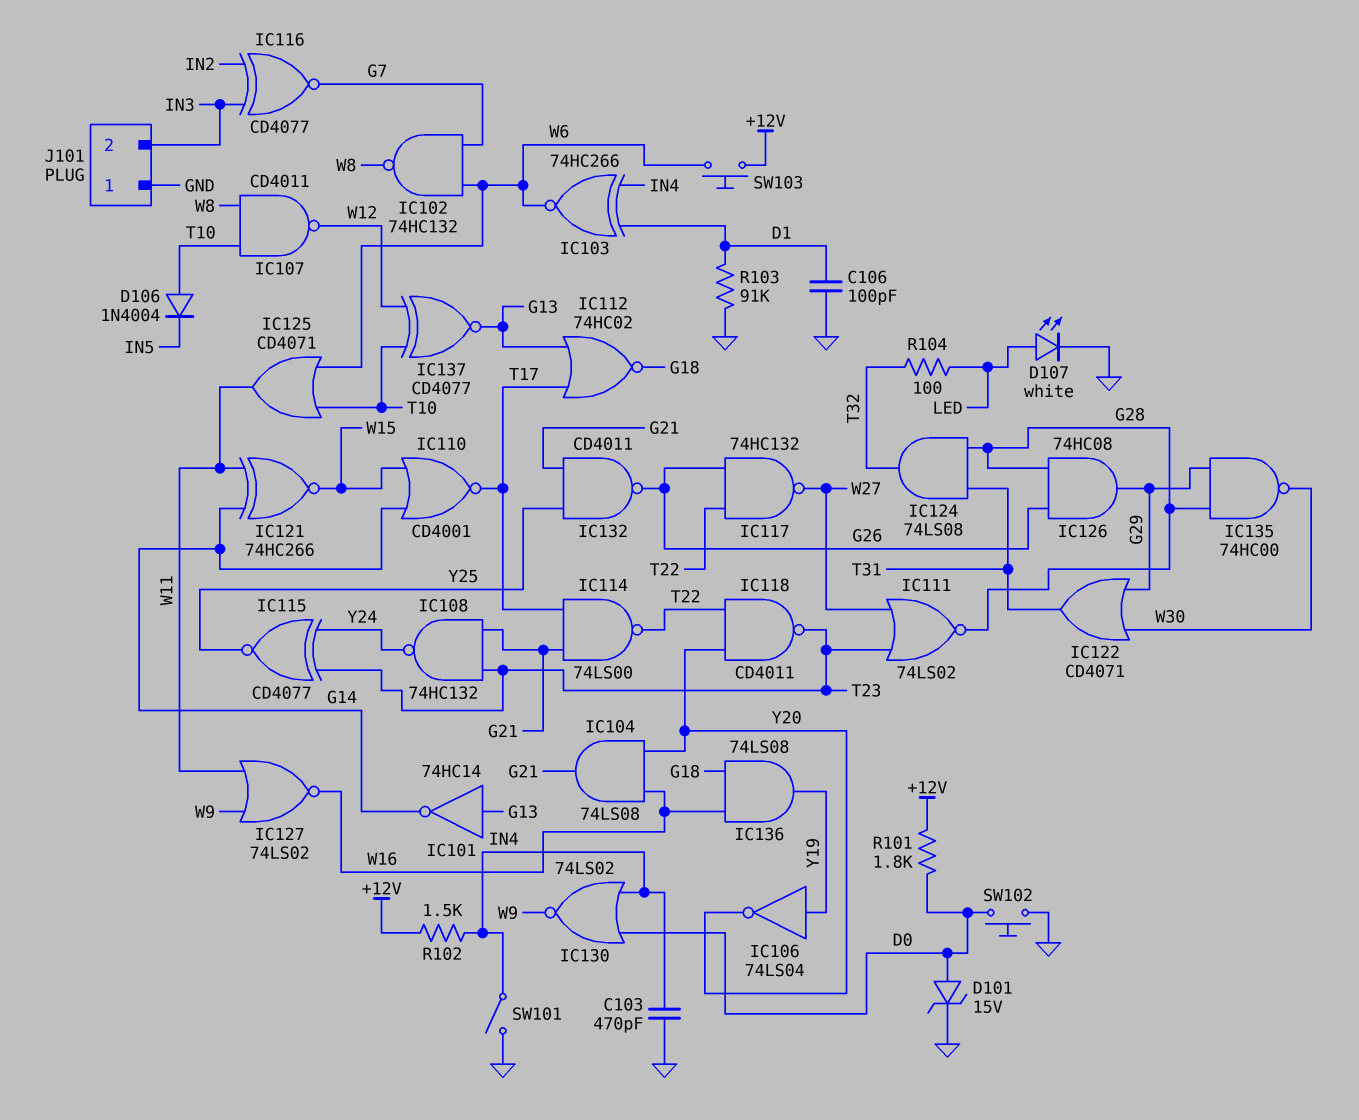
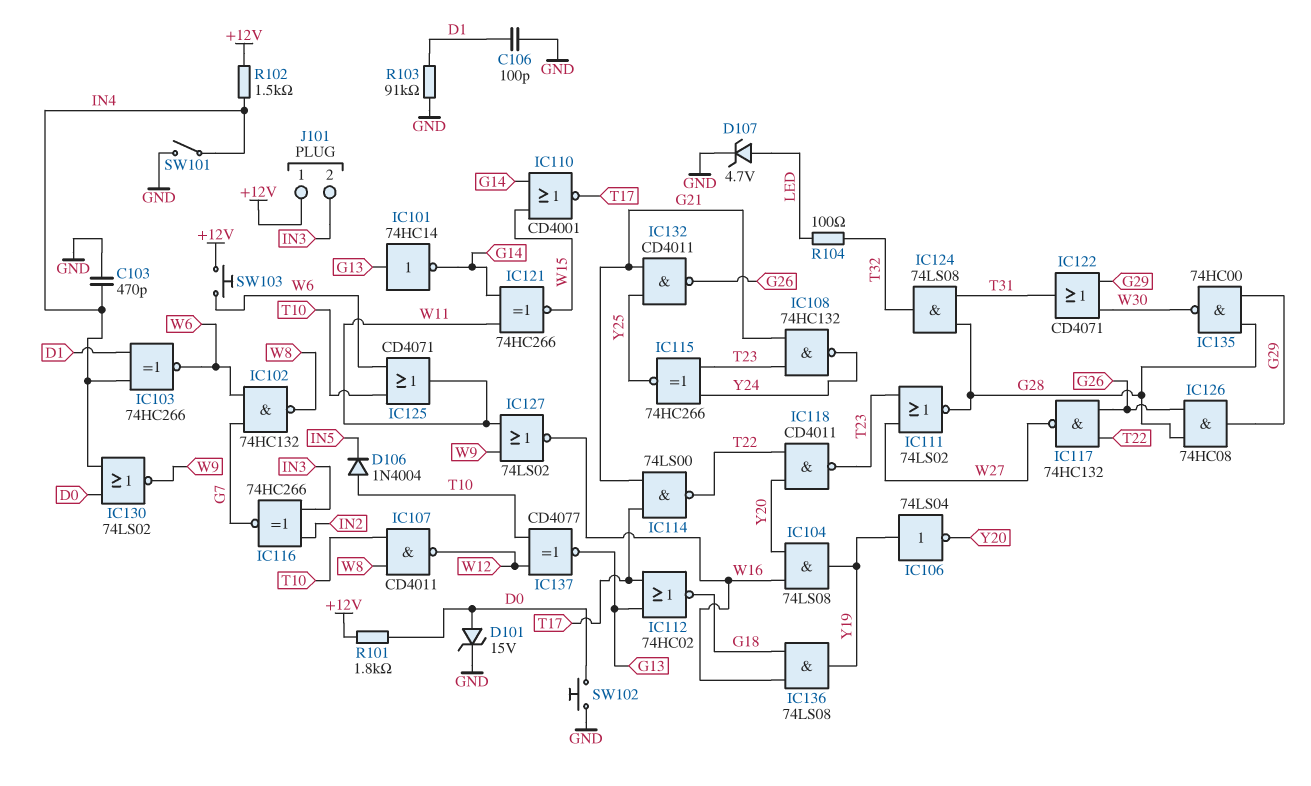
D107: LED white (A LED, K GND) -> zener 4.7V (A LED, K GND)
IC104: AND 74LS08 (in W16, in Y20, out G21) -> AND 74LS08 (in W16, in Y20, out Y19)
IC115: XNOR CD4077 (in T23, in Y24, out Y25) -> XNOR 74HC266 (in T23, in Y24, out Y25)
IC116: XNOR CD4077 (in IN2, in IN3, out G7) -> XNOR 74HC266 (in IN2, in IN3, out G7)
J101 pin 1: GND -> +12V

